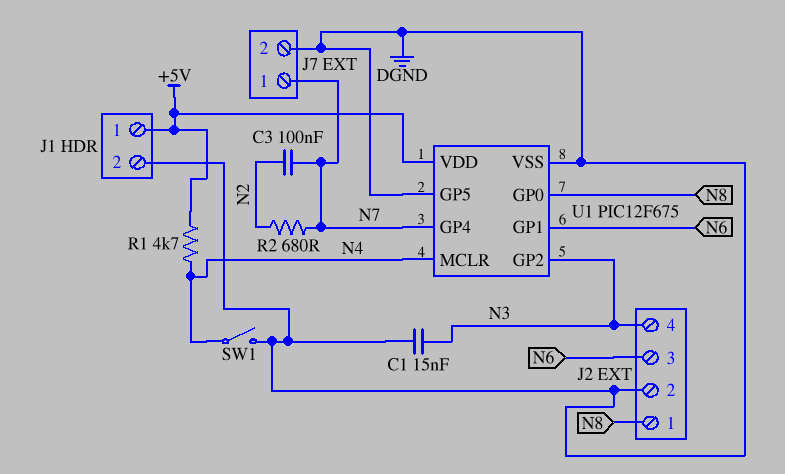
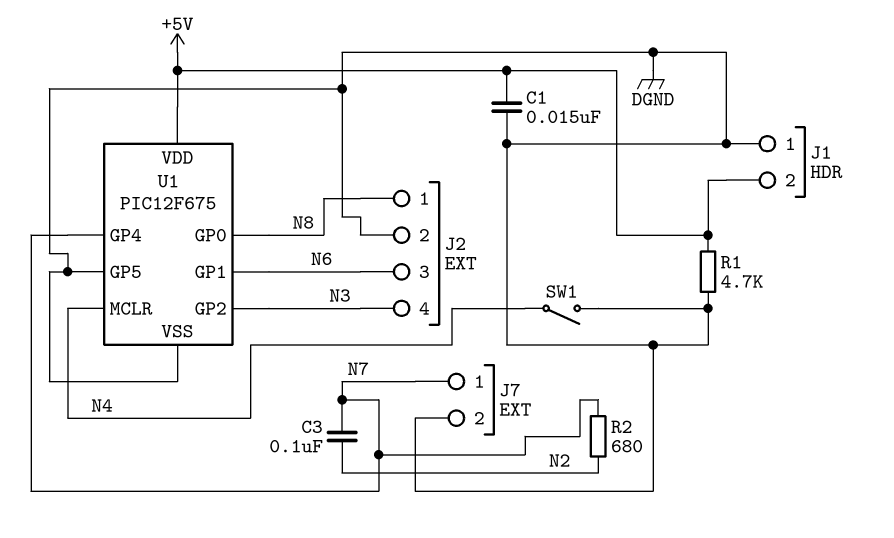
C1: 15nF (DGND, N3) -> 15nF (+5V, DGND)
J1 pin 1: +5V -> DGND
J1 pin 2: DGND -> +5V
R1: 4.7k (+5V, N4) -> 4.7k (+5V, DGND)

